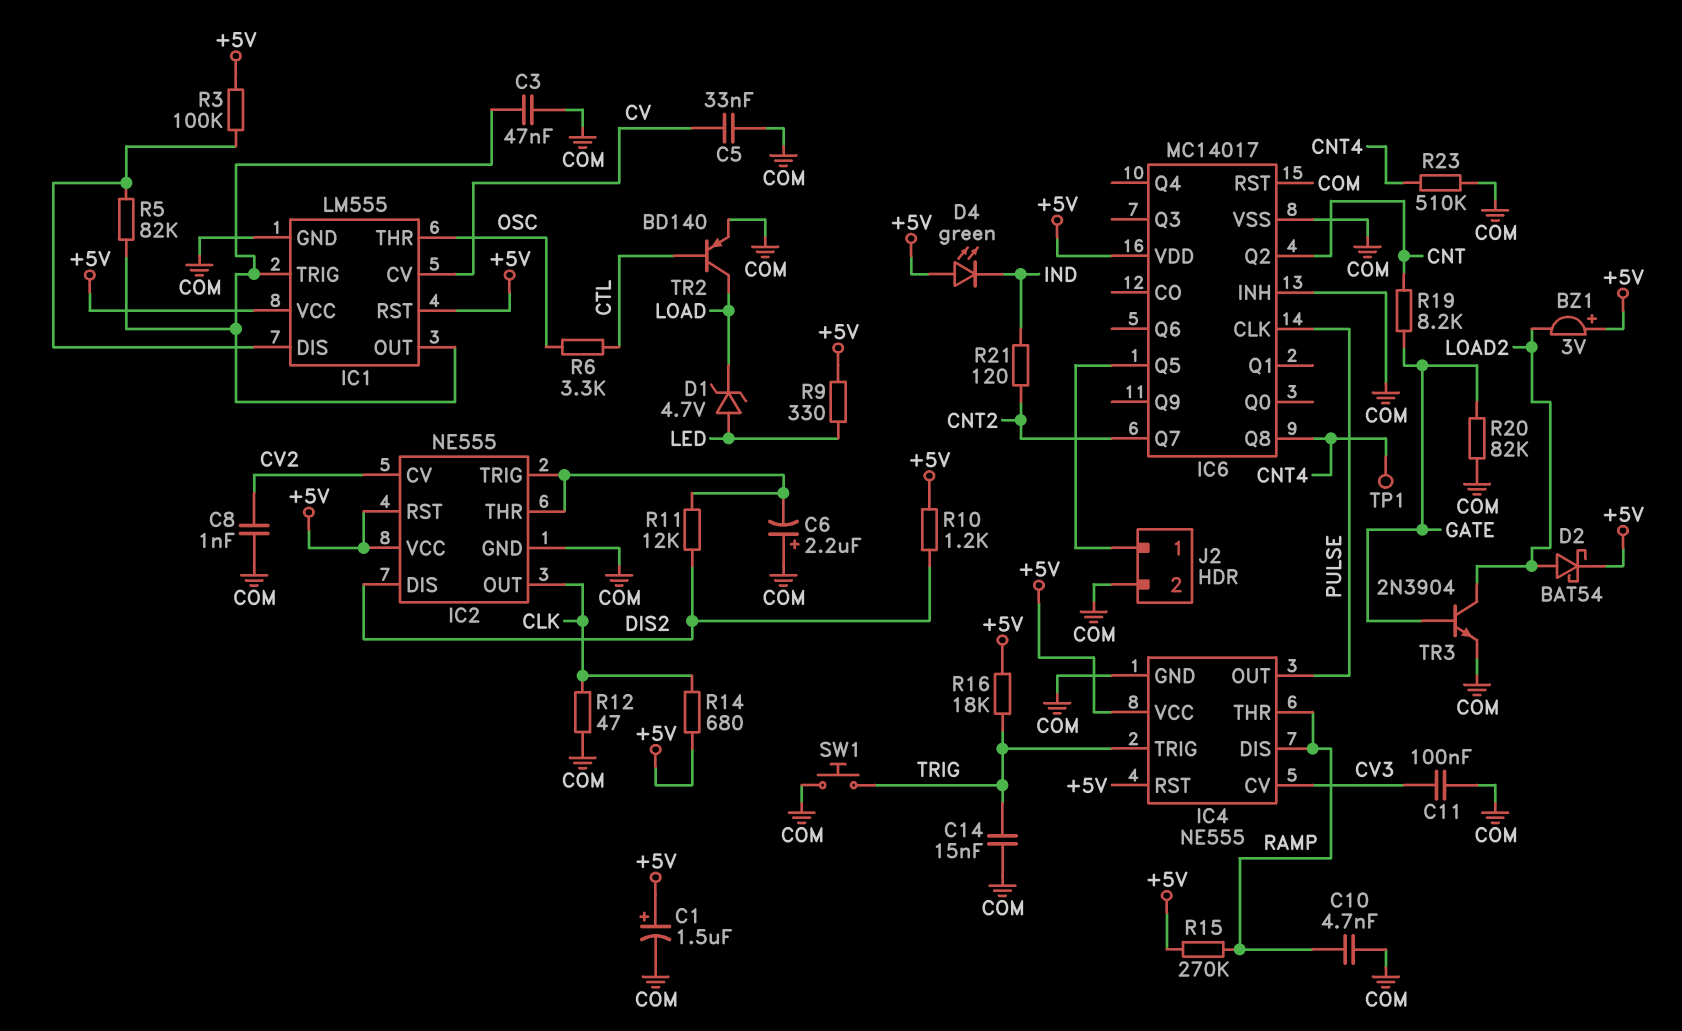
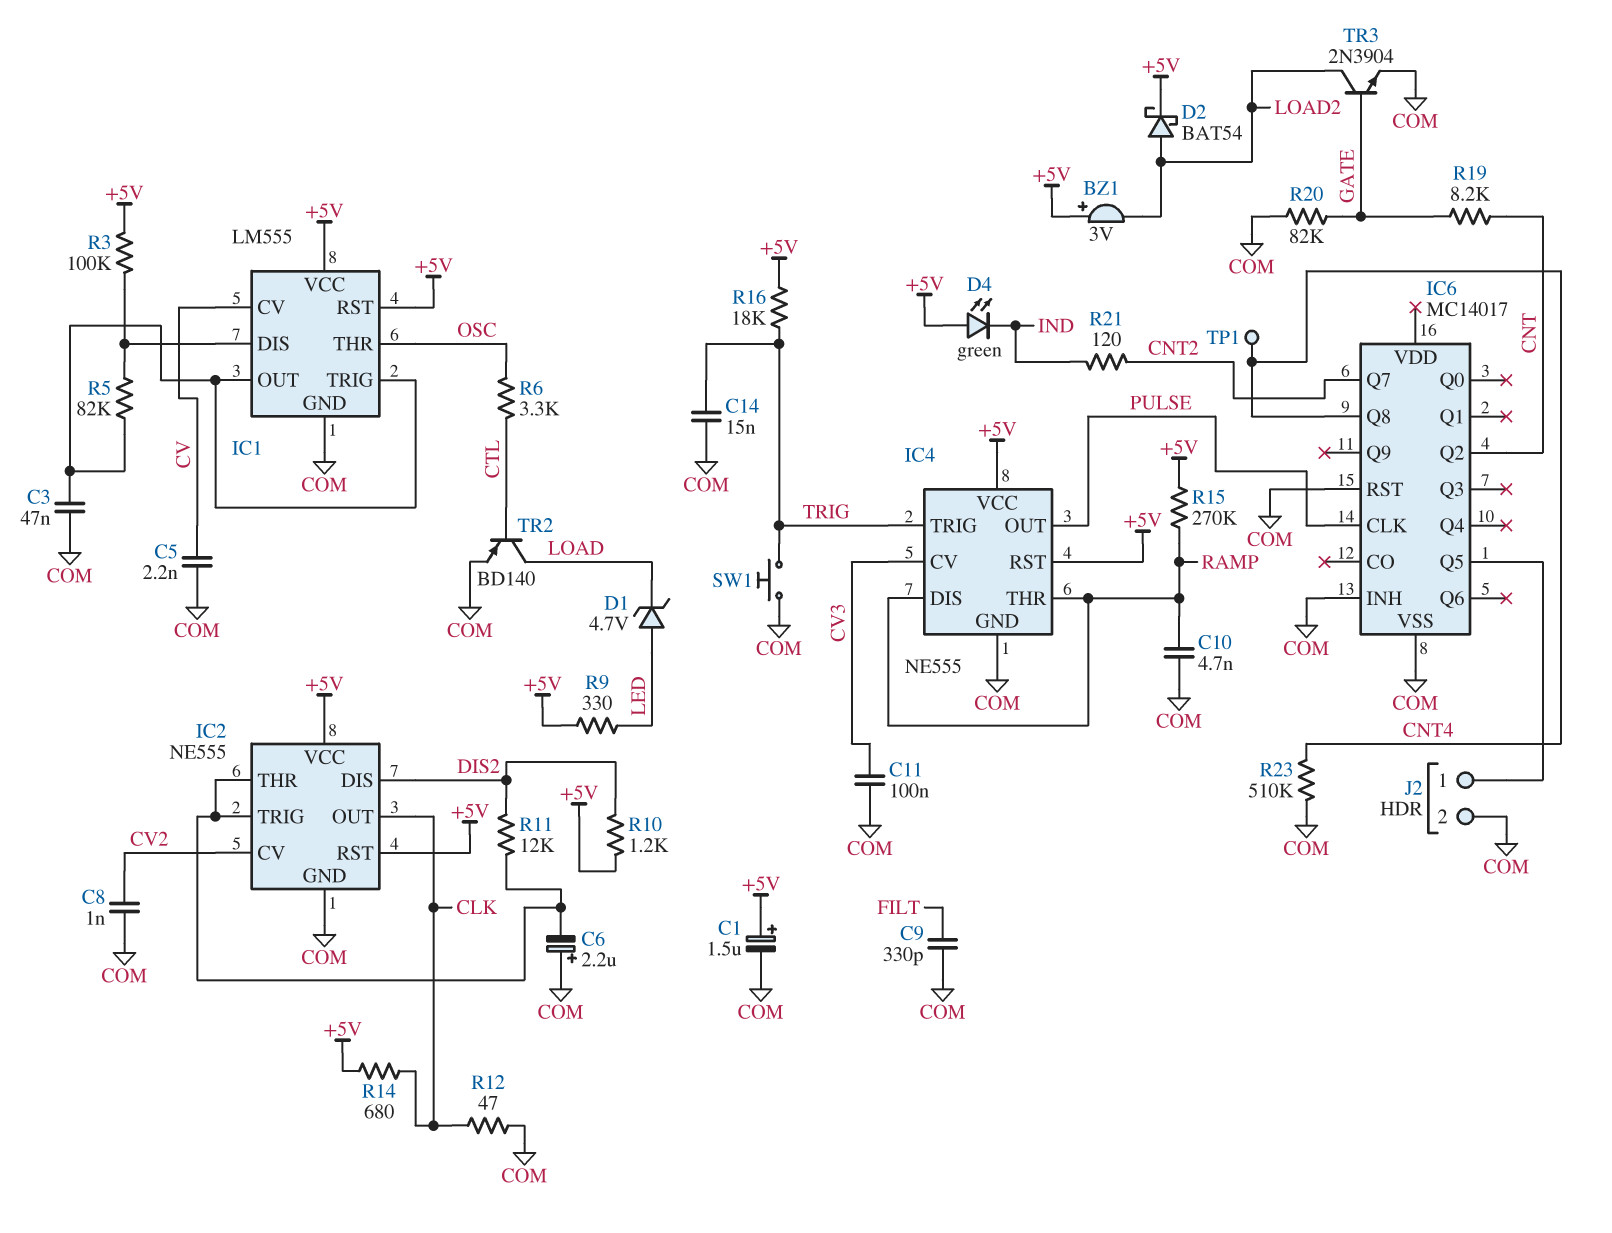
C5: 33nF (COM, CV) -> 2.2nF (COM, CV)
C9: none -> 330pF (COM, FILT)
IC6 pin VDD: +5V -> none

